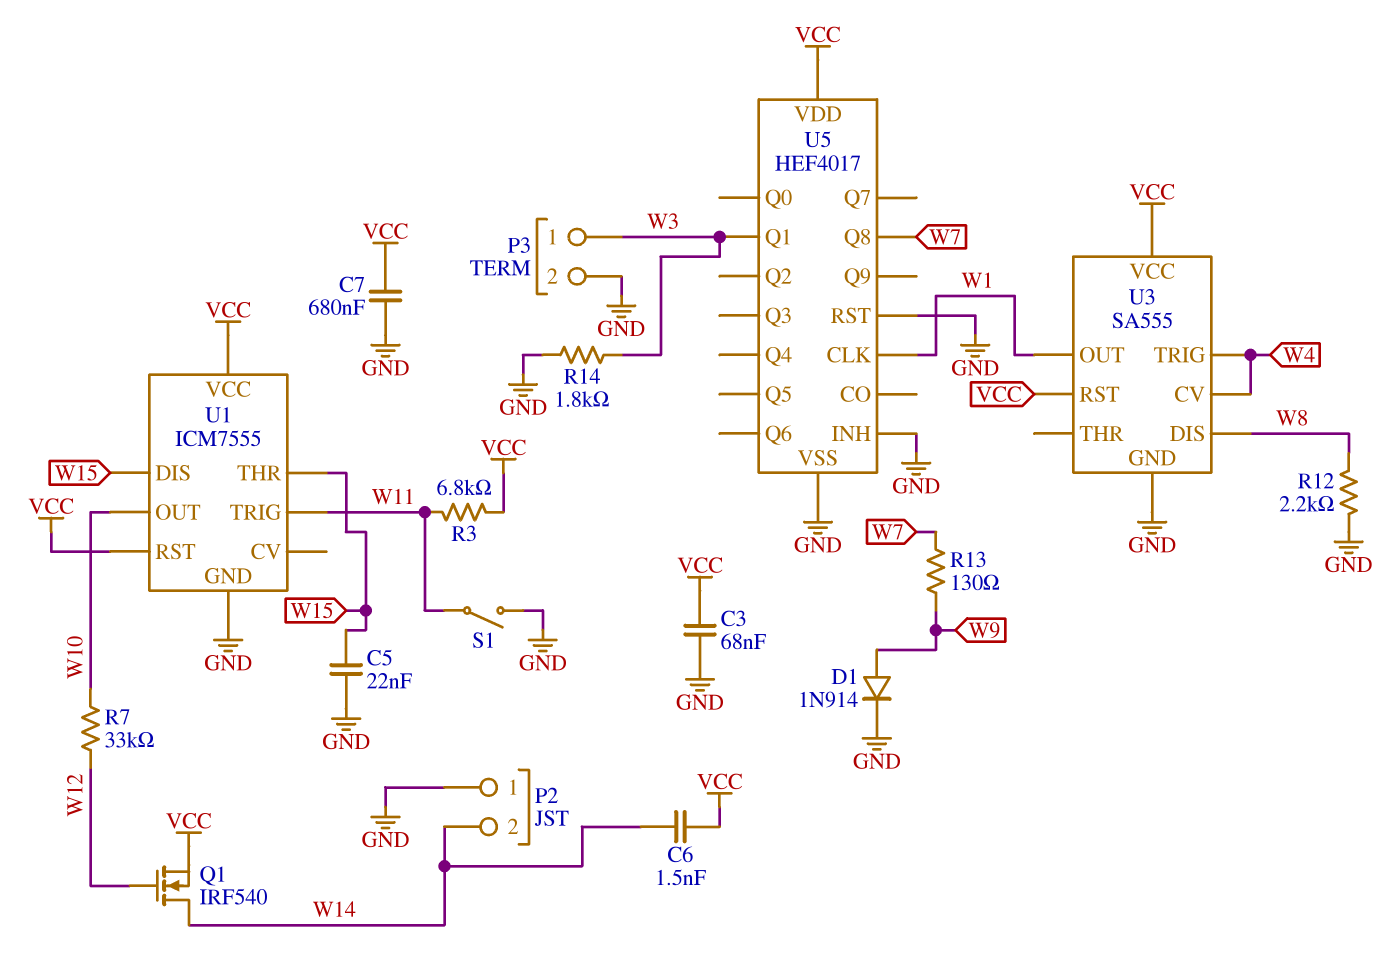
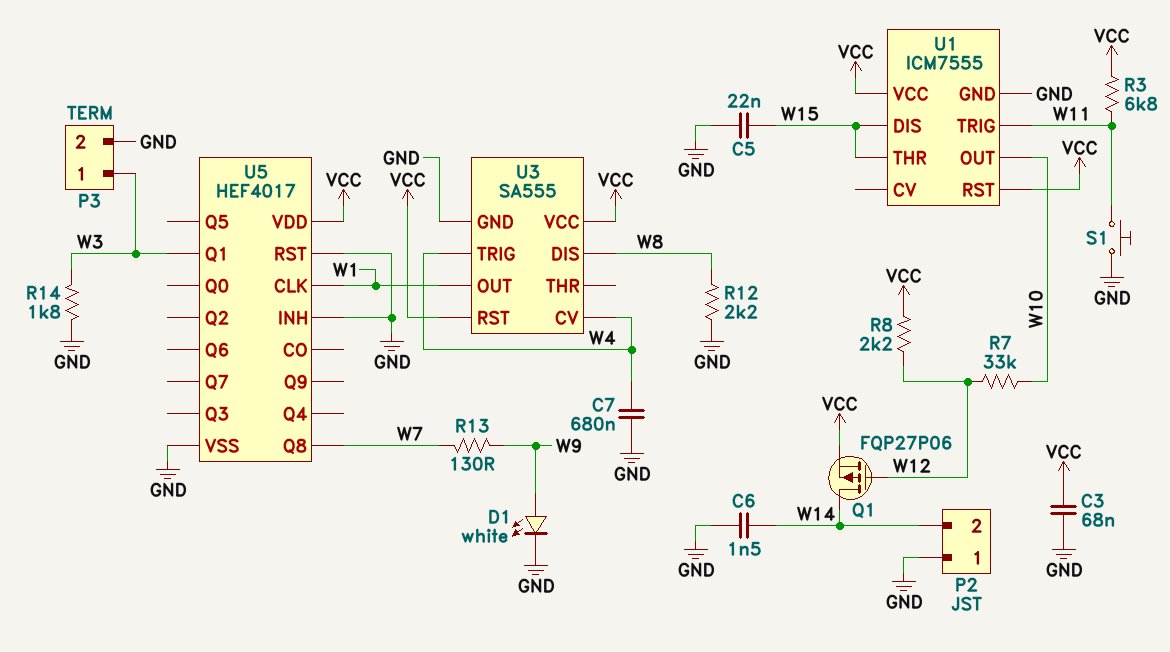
C6: 1.5nF (VCC, W14) -> 1.5nF (GND, W14)
C7: 680nF (GND, VCC) -> 680nF (GND, W4)
D1: diode 1N914 (A W9, K GND) -> LED white (A W9, K GND)
Q1: NMOS IRF540 (G W12, D W14, S VCC) -> PMOS FQP27P06 (G W12, D W14, S VCC)
R8: none -> 2.2k (VCC, W12)
S1: switch (GND, W11) -> button (GND, W11)

